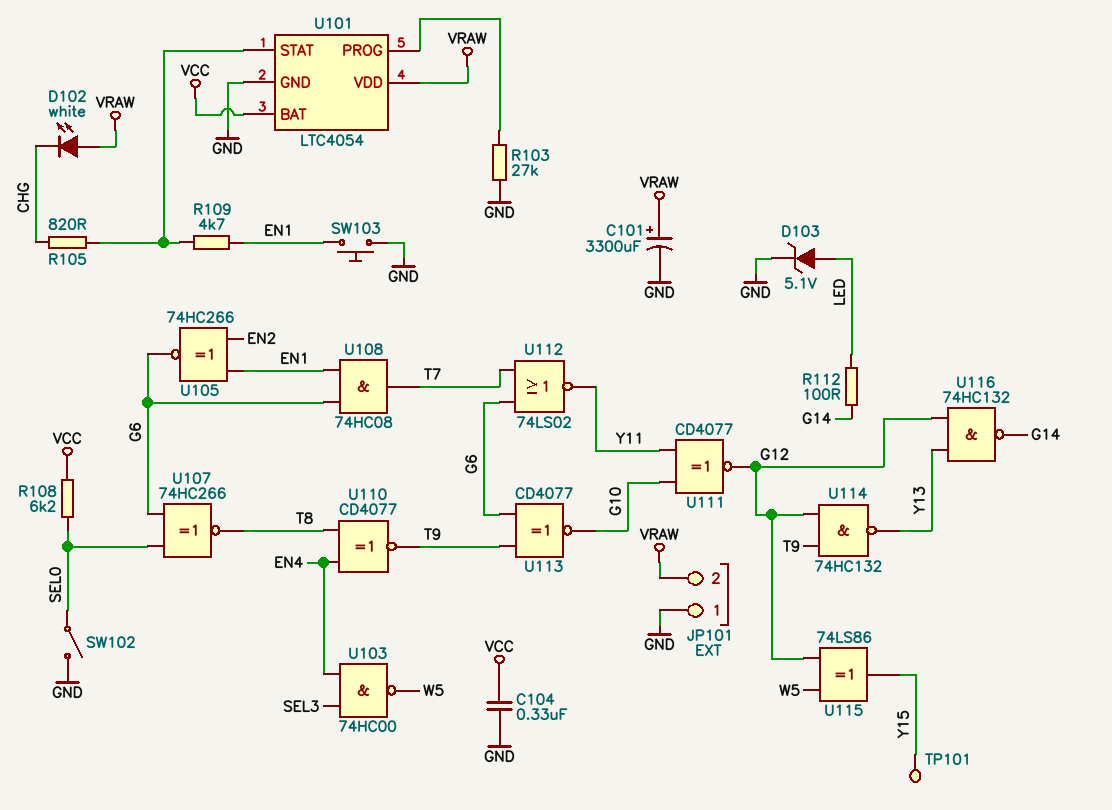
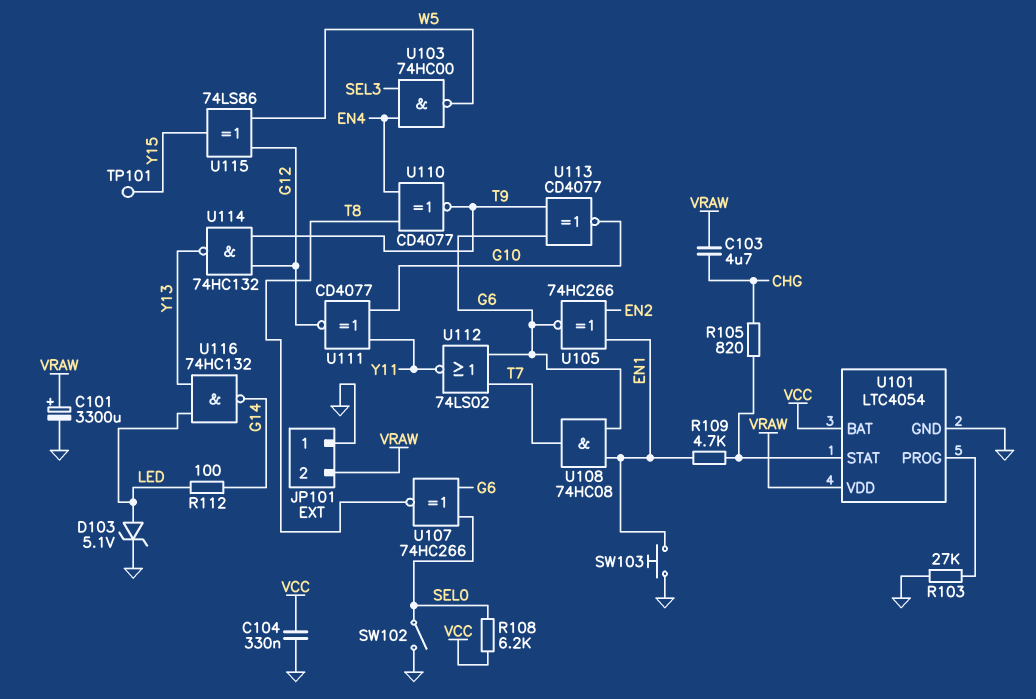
C103: none -> 4.7uF (CHG, VRAW)
D102: LED white (A VRAW, K CHG) -> none
U116: NAND 74HC132 (in G12, in Y13, out G14) -> NAND 74HC132 (in LED, in Y13, out G14)

